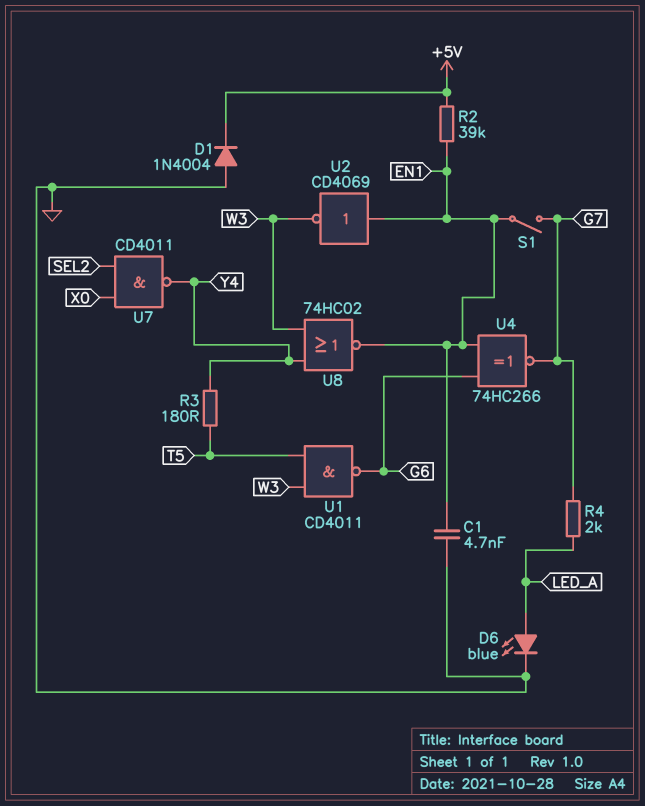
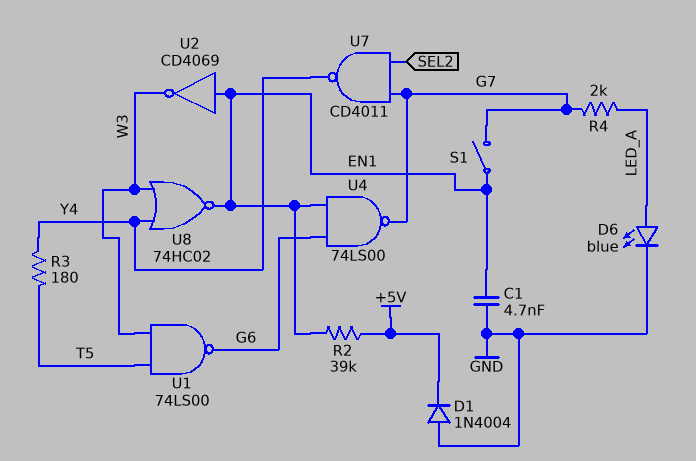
U1: NAND CD4011 (in T5, in W3, out G6) -> NAND 74LS00 (in T5, in W3, out G6)
U4: XNOR 74HC266 (in EN1, in G6, out G7) -> NAND 74LS00 (in EN1, in G6, out G7)
U7: NAND CD4011 (in SEL2, in X0, out Y4) -> NAND CD4011 (in G7, in SEL2, out Y4)

